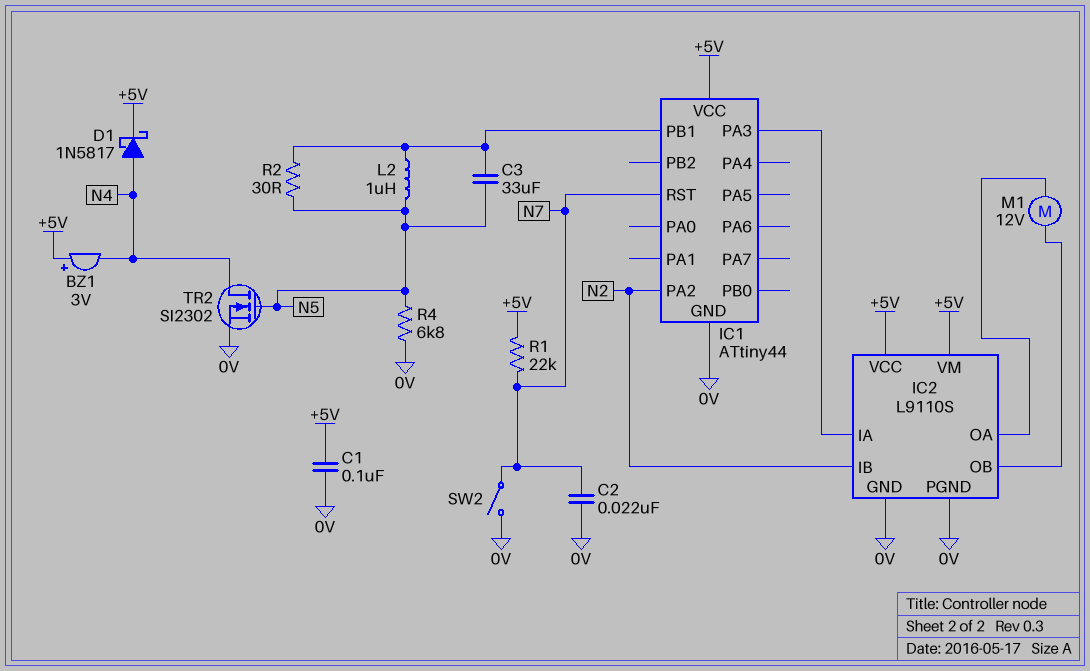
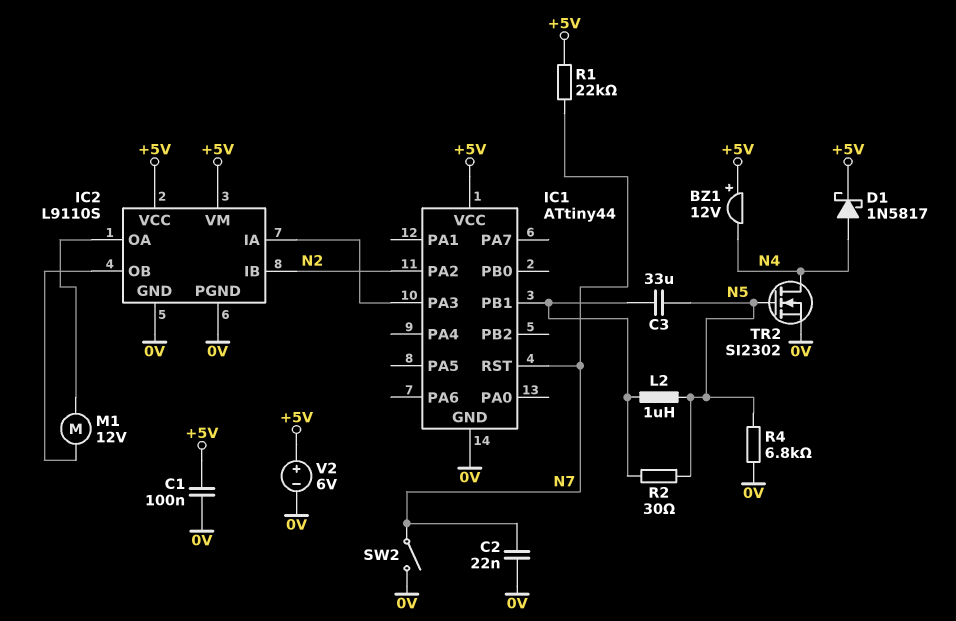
BZ1: buzzer 3V (plus +5V, minus N4) -> buzzer 12V (plus +5V, minus N4)
V2: none -> 6V (plus +5V, minus 0V)

